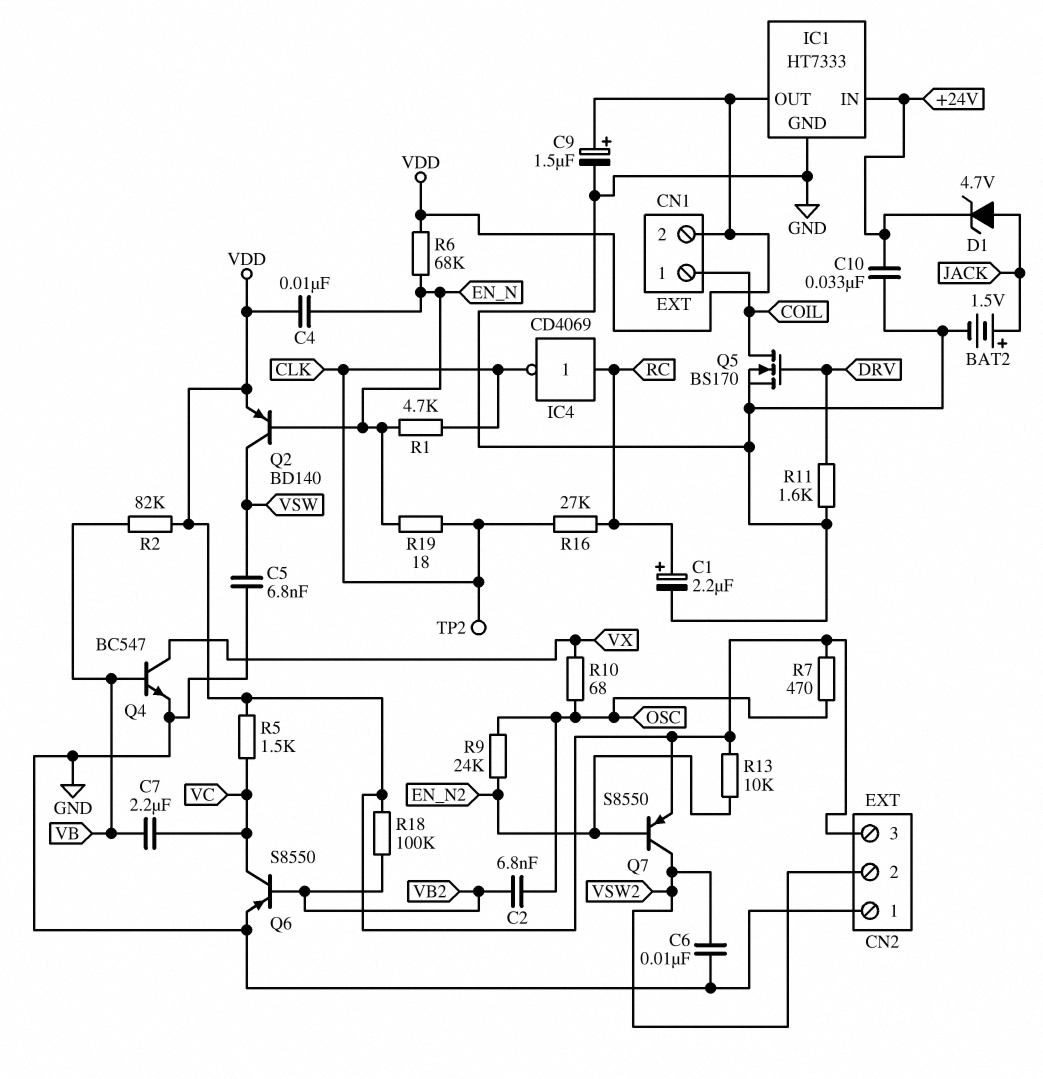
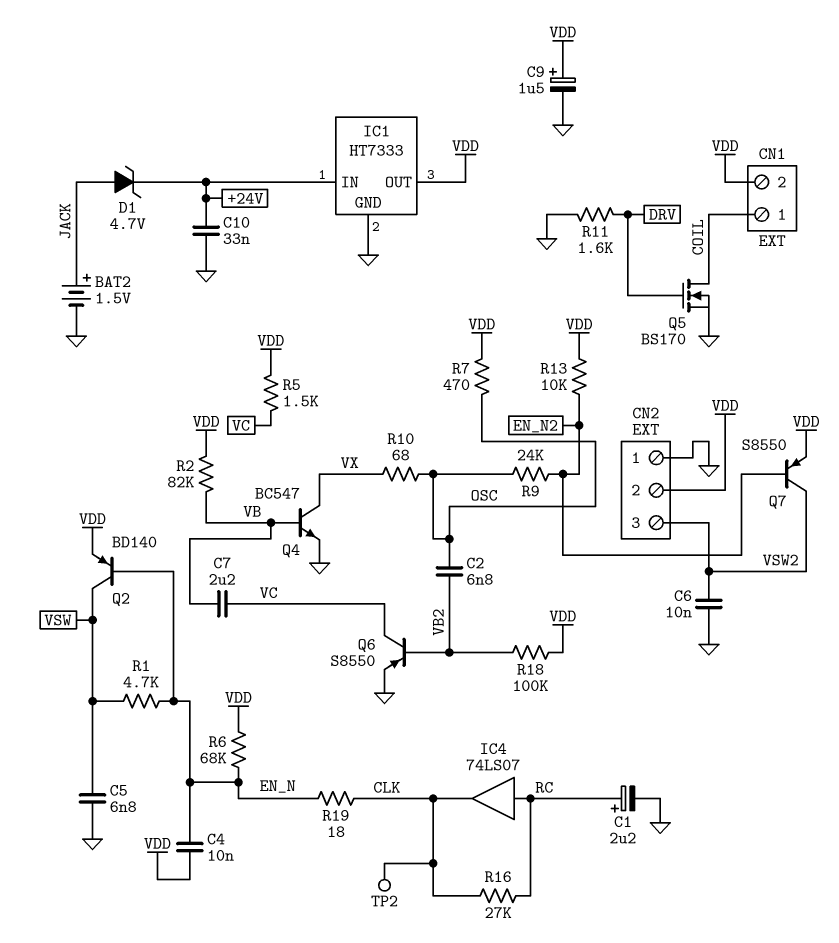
CN2 pin 2: VSW2 -> VDD
CN2 pin 3: VDD -> VSW2
IC4: NOT CD4069 (in RC, out CLK) -> buffer 74LS07 (in RC, out CLK)
R1: 4.7k (CLK, EN_N) -> 4.7k (EN_N, VSW)

